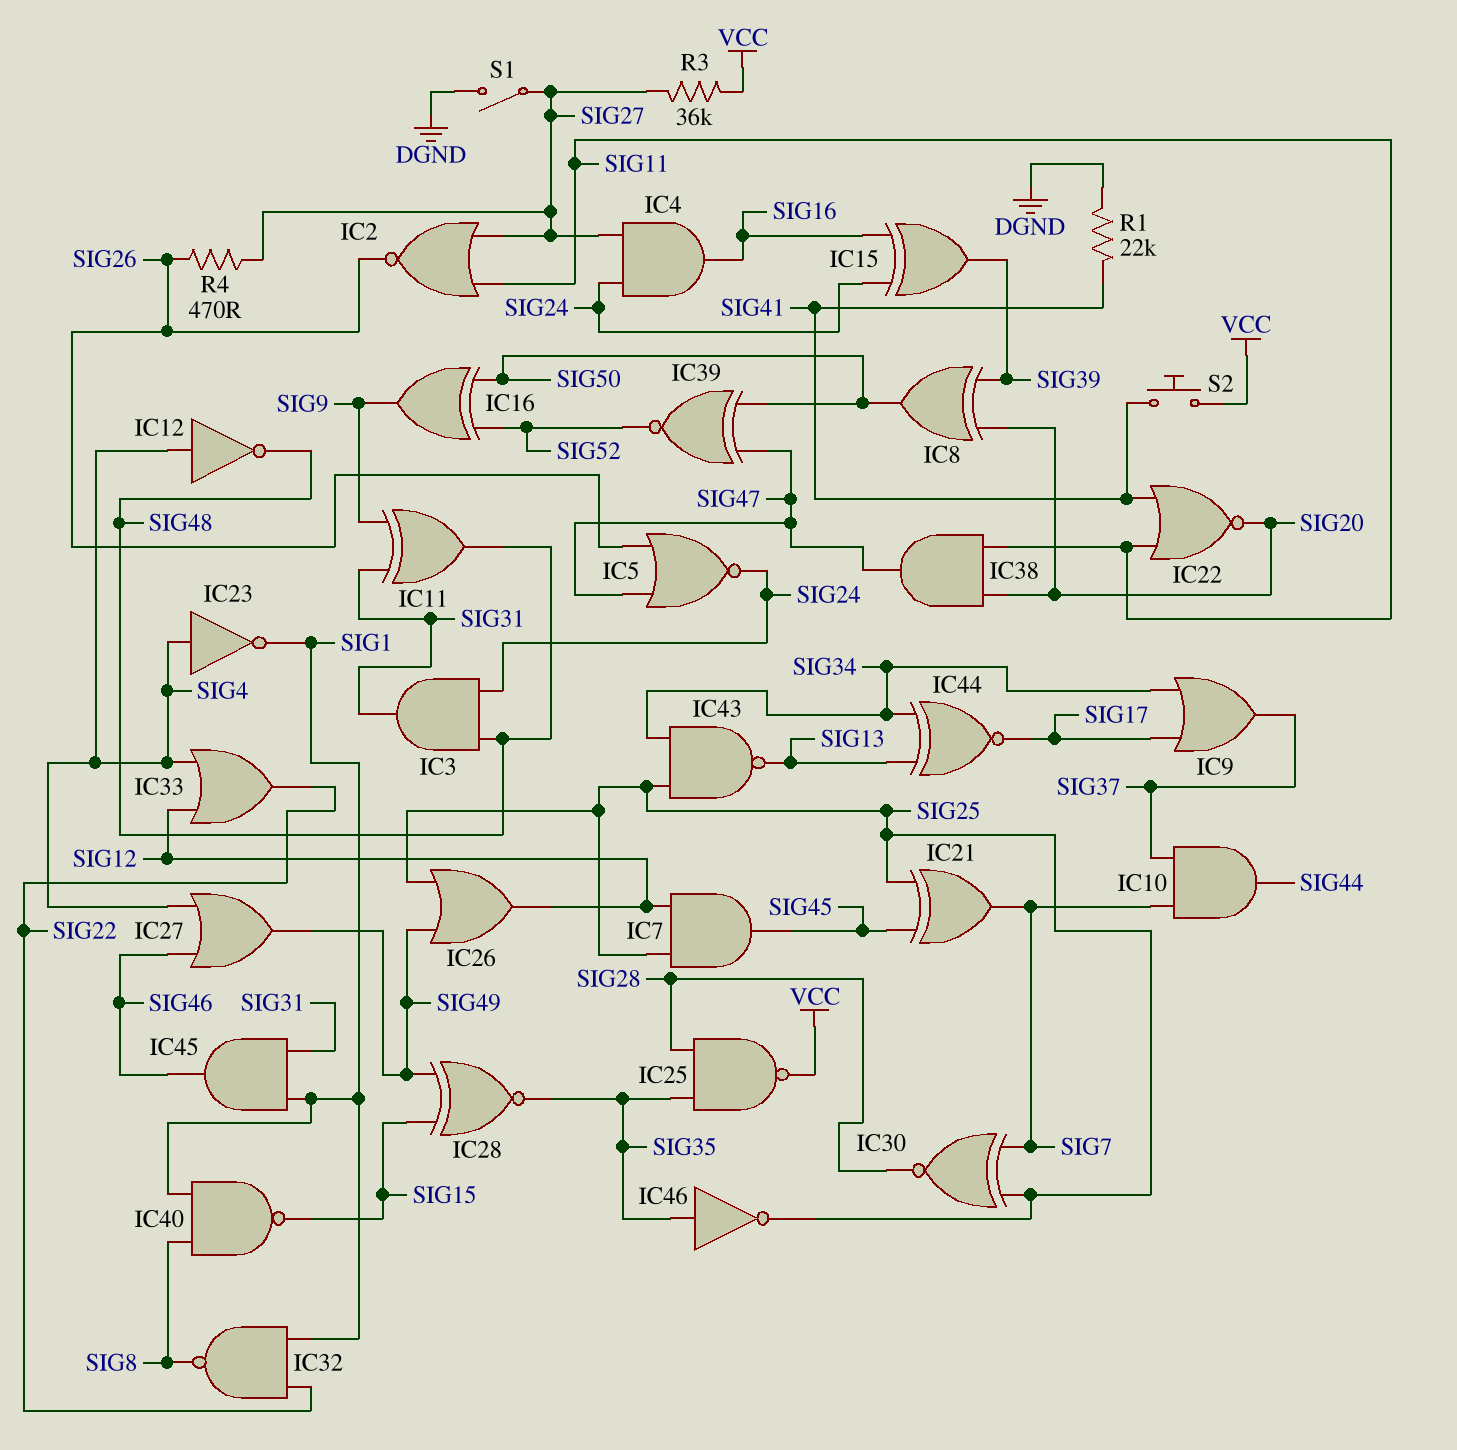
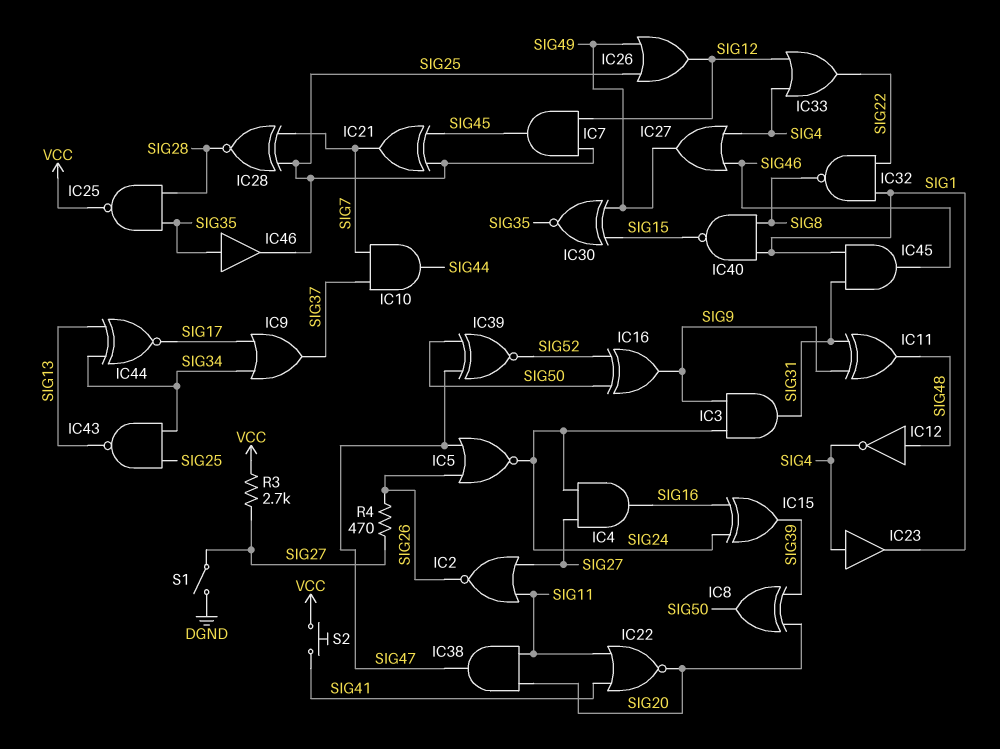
IC3: AND (in SIG24, in SIG48, out SIG31) -> AND (in SIG9, in SIG24, out SIG31)
IC12: NOT (in SIG4, out SIG48) -> NOT (in SIG48, out SIG4)
IC23: NOT (in SIG4, out SIG1) -> buffer (in SIG4, out SIG1)
IC28: XNOR (in SIG15, in SIG49, out SIG35) -> XNOR (in SIG7, in SIG25, out SIG28)
IC30: XNOR (in SIG7, in SIG25, out SIG28) -> XNOR (in SIG15, in SIG49, out SIG35)
IC46: NOT (in SIG35, out SIG25) -> buffer (in SIG35, out SIG25)
R1: 22k (DGND, SIG41) -> none
R3: 36k (SIG27, VCC) -> 2.7k (SIG27, VCC)

